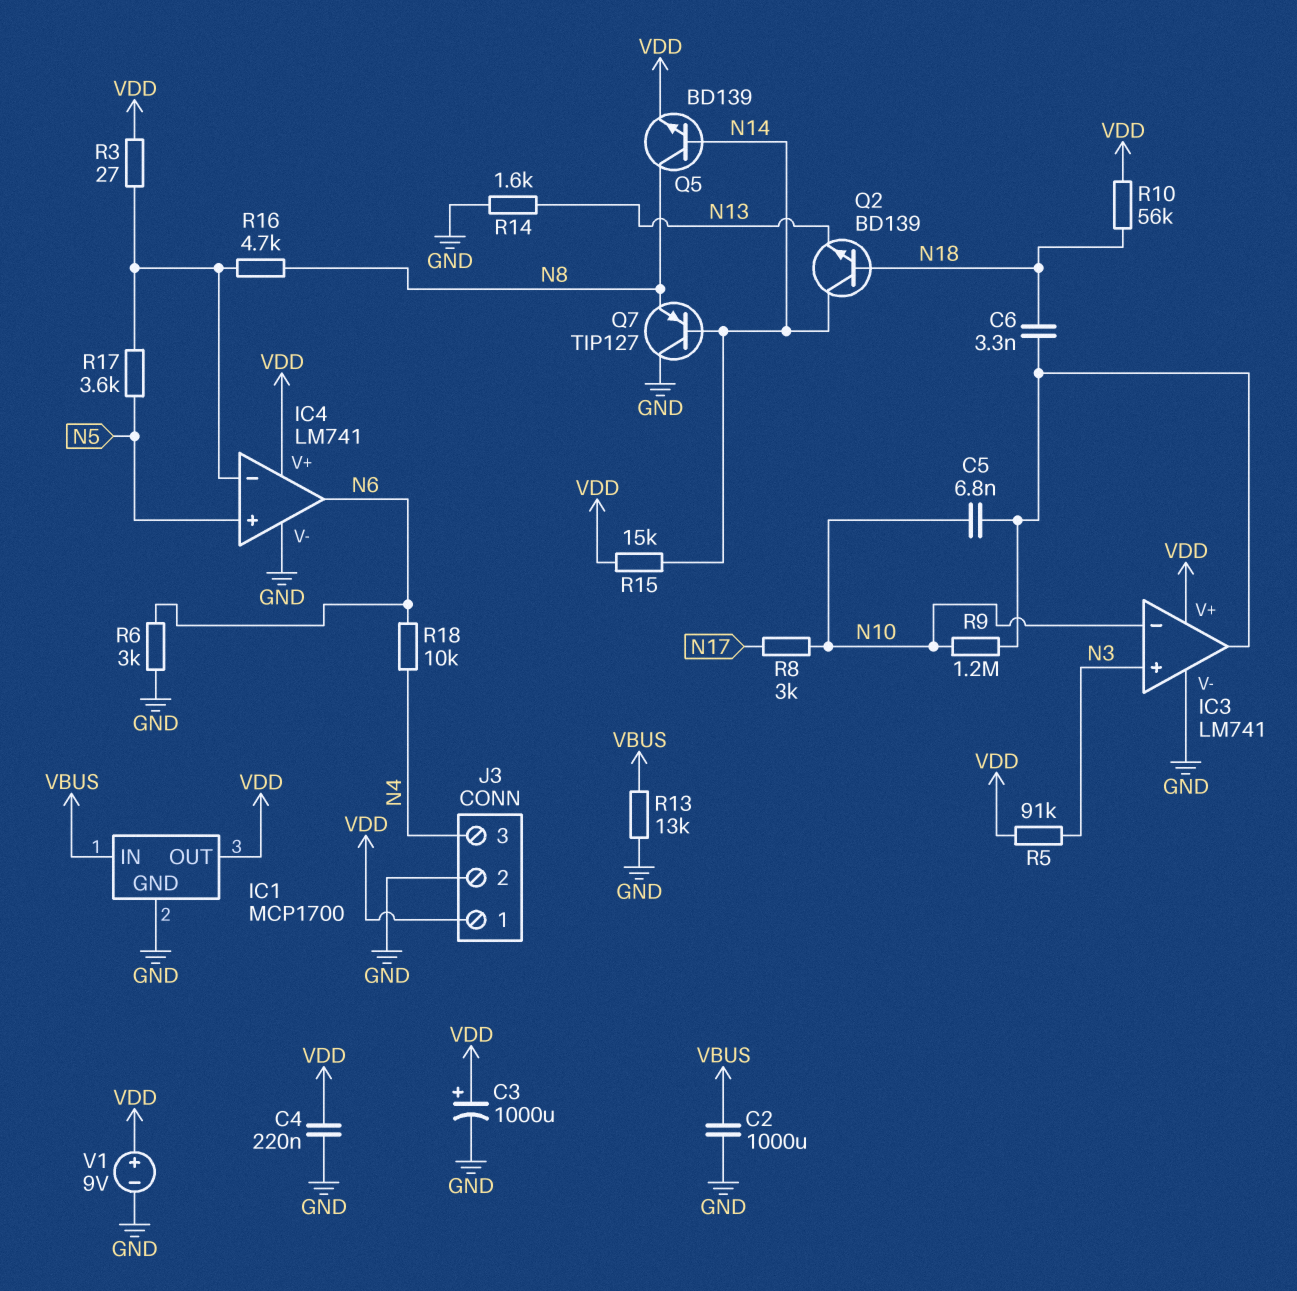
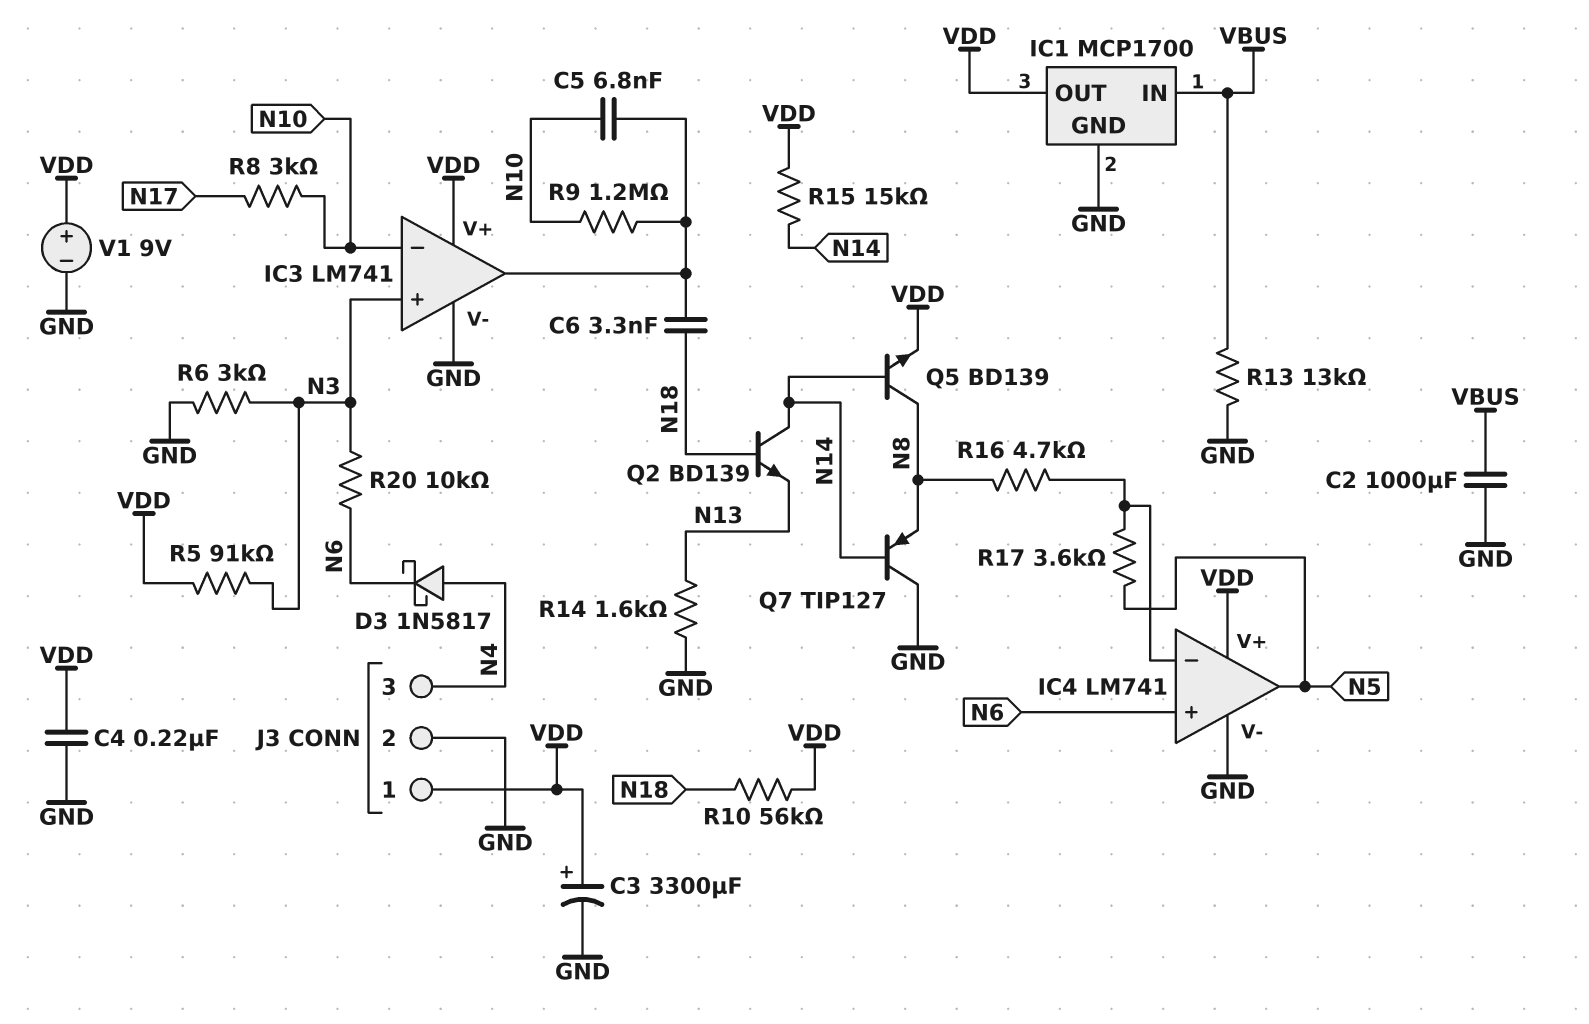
C3: 1000uF (plus VDD, minus GND) -> 3300uF (plus VDD, minus GND)
D3: none -> schottky 1N5817 (A N4, K N6)
IC4 pin in+: N5 -> N6
IC4 pin out: N6 -> N5
R3: 27 (IC4/in-, VDD) -> none
R6: 3k (GND, N6) -> 3k (GND, N3)
R18: 10k (N4, N6) -> none
R20: none -> 10k (N3, N6)

